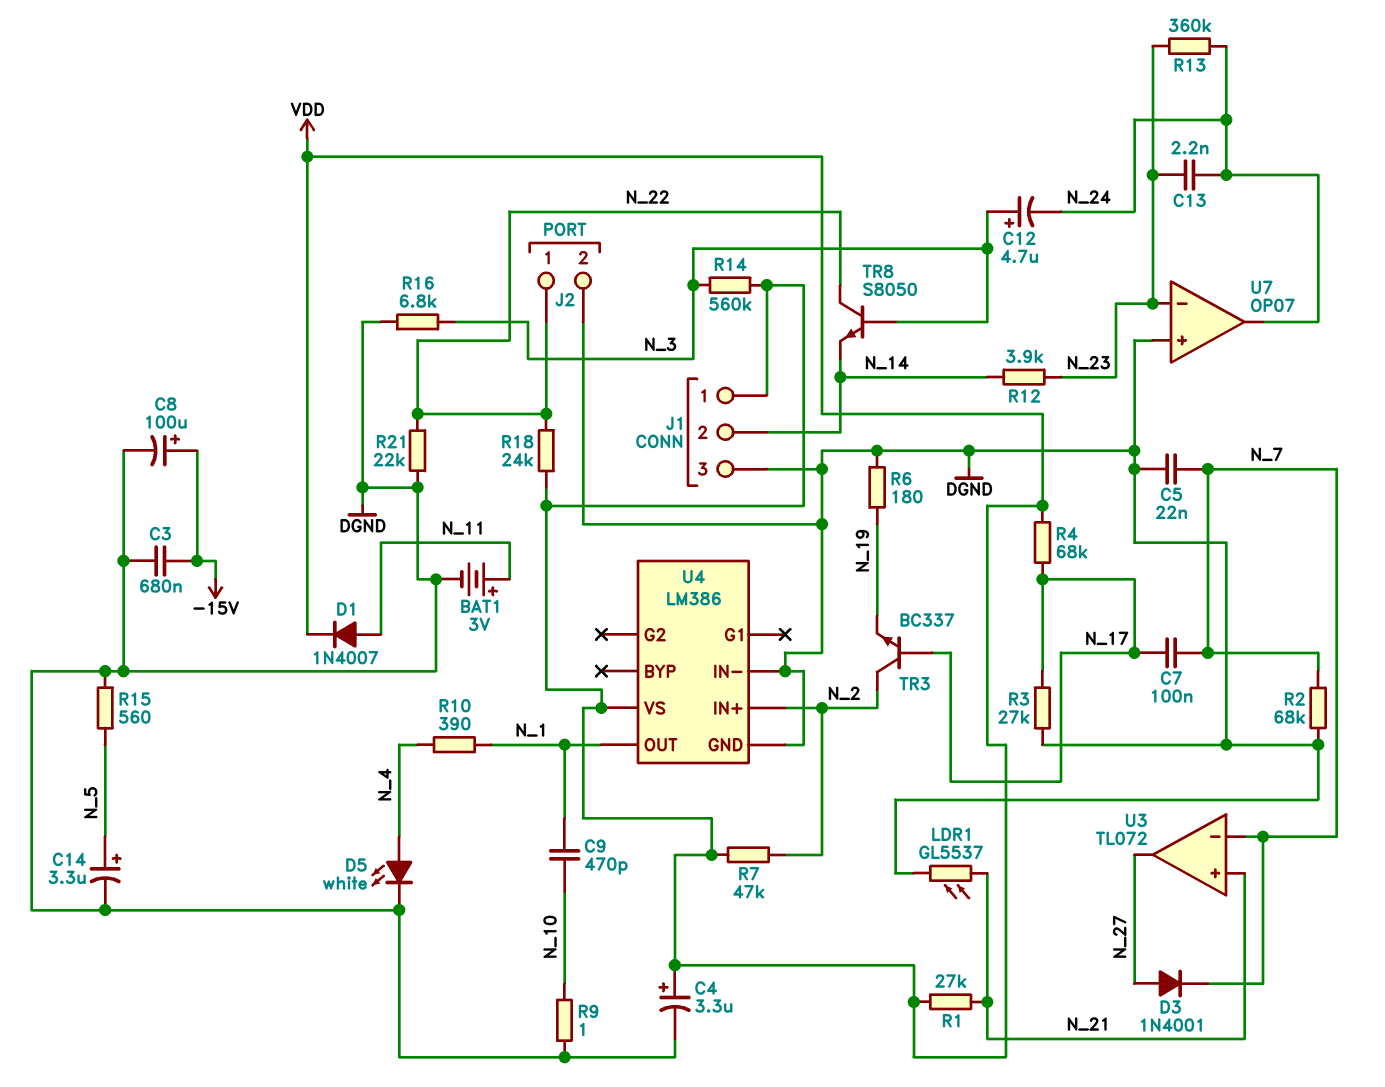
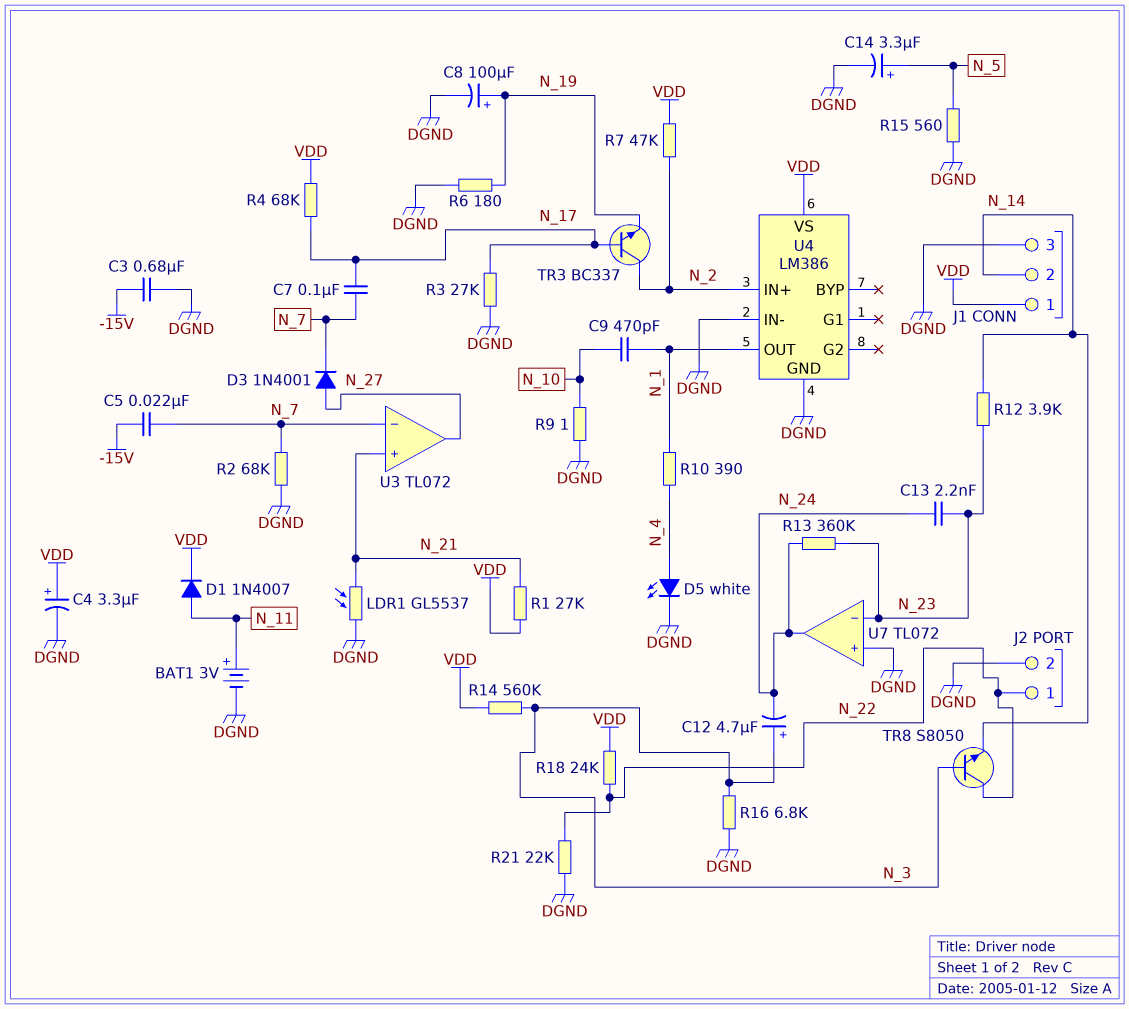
C5: 22nF (DGND, N_7) -> 22nF (-15V, N_7)
C8: 100uF (plus -15V, minus DGND) -> 100uF (plus N_19, minus DGND)
U7: OP07 -> TL072

